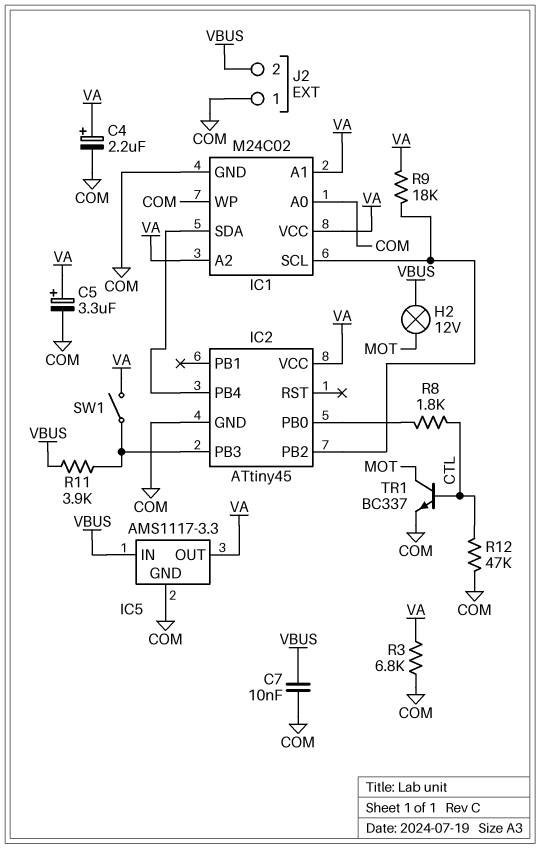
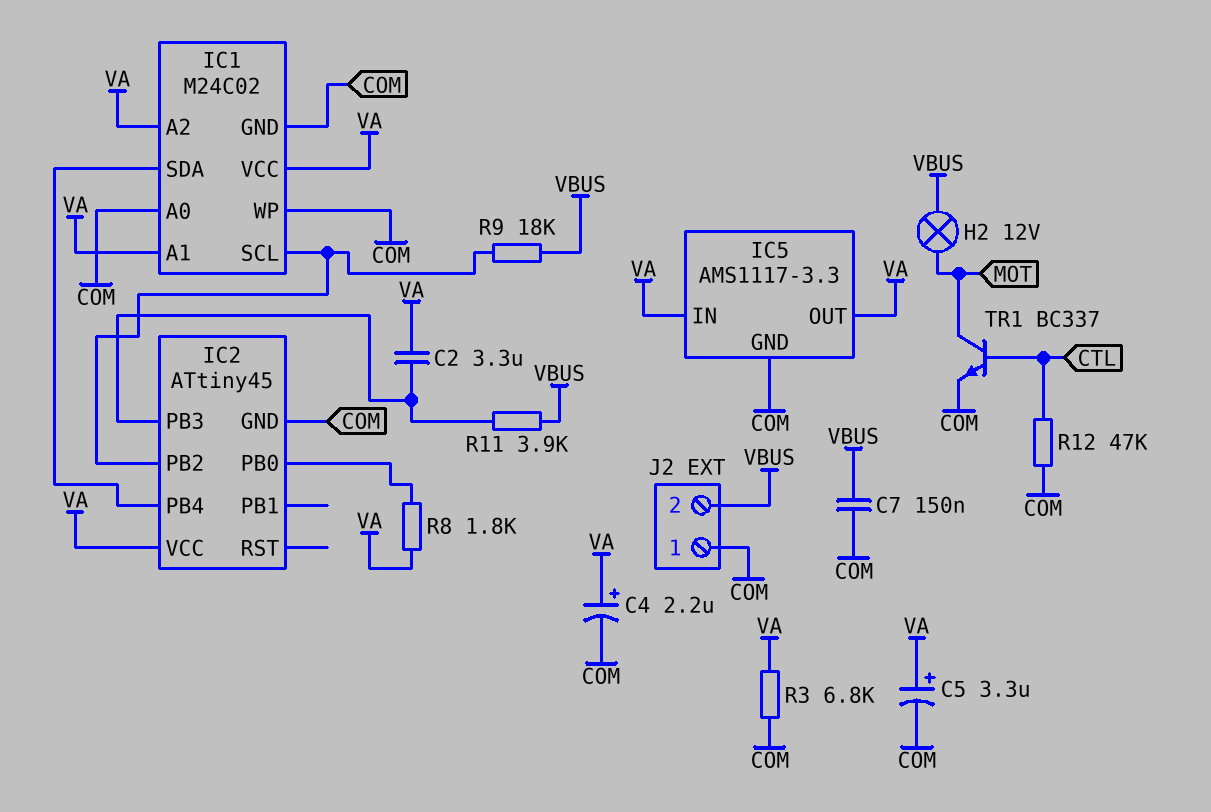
C2: none -> 3.3uF (IC2/PB3, VA)
C7: 10nF (COM, VBUS) -> 150nF (COM, VBUS)
IC5 pin IN: VBUS -> VA
R8: 1.8k (CTL, IC2/PB0) -> 1.8k (IC2/PB0, VA)
R9: 18k (IC1/SCL, VA) -> 18k (IC1/SCL, VBUS)
SW1: switch (IC2/PB3, VA) -> none

